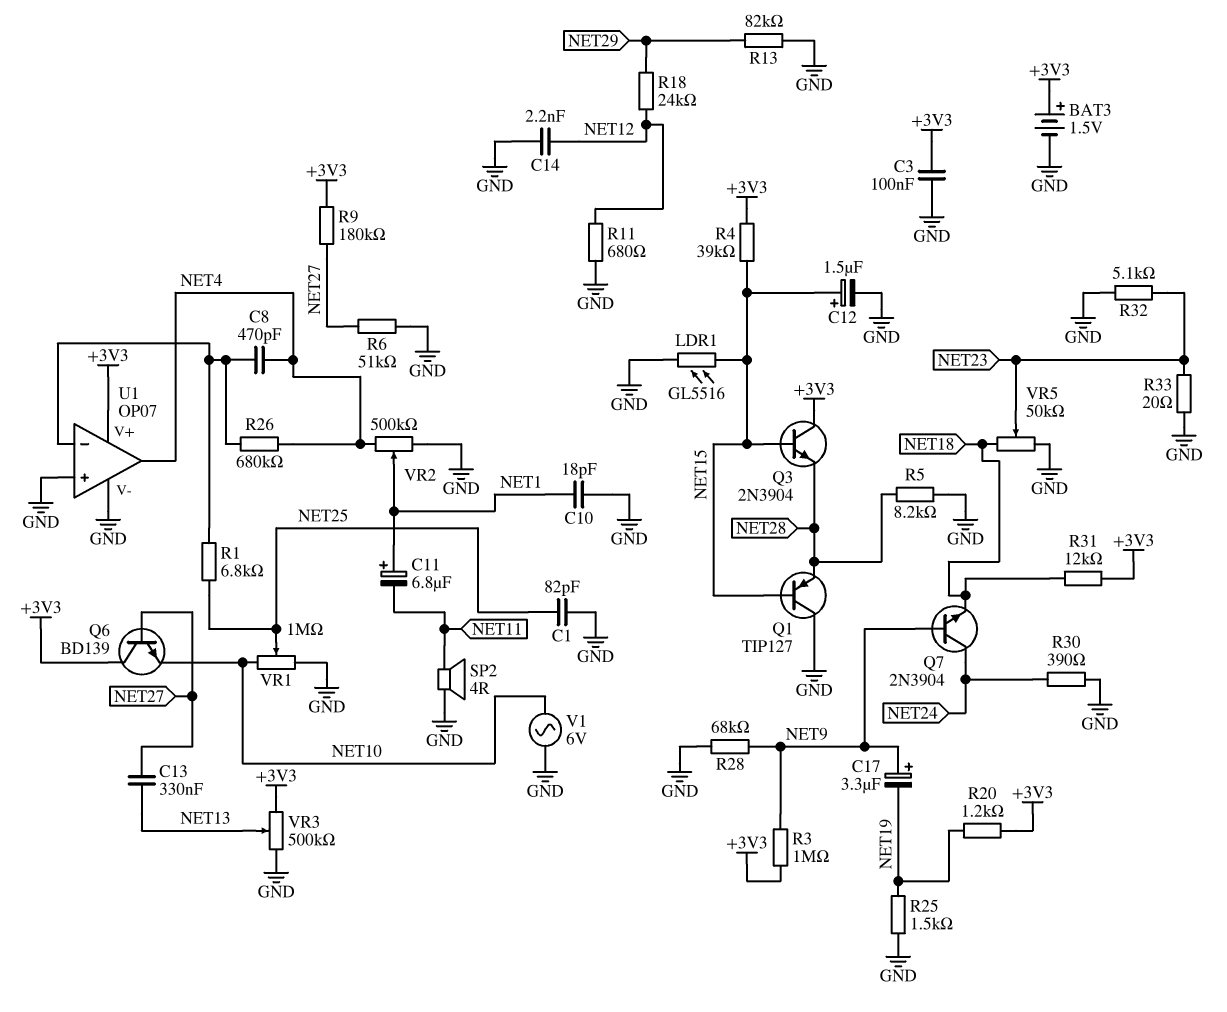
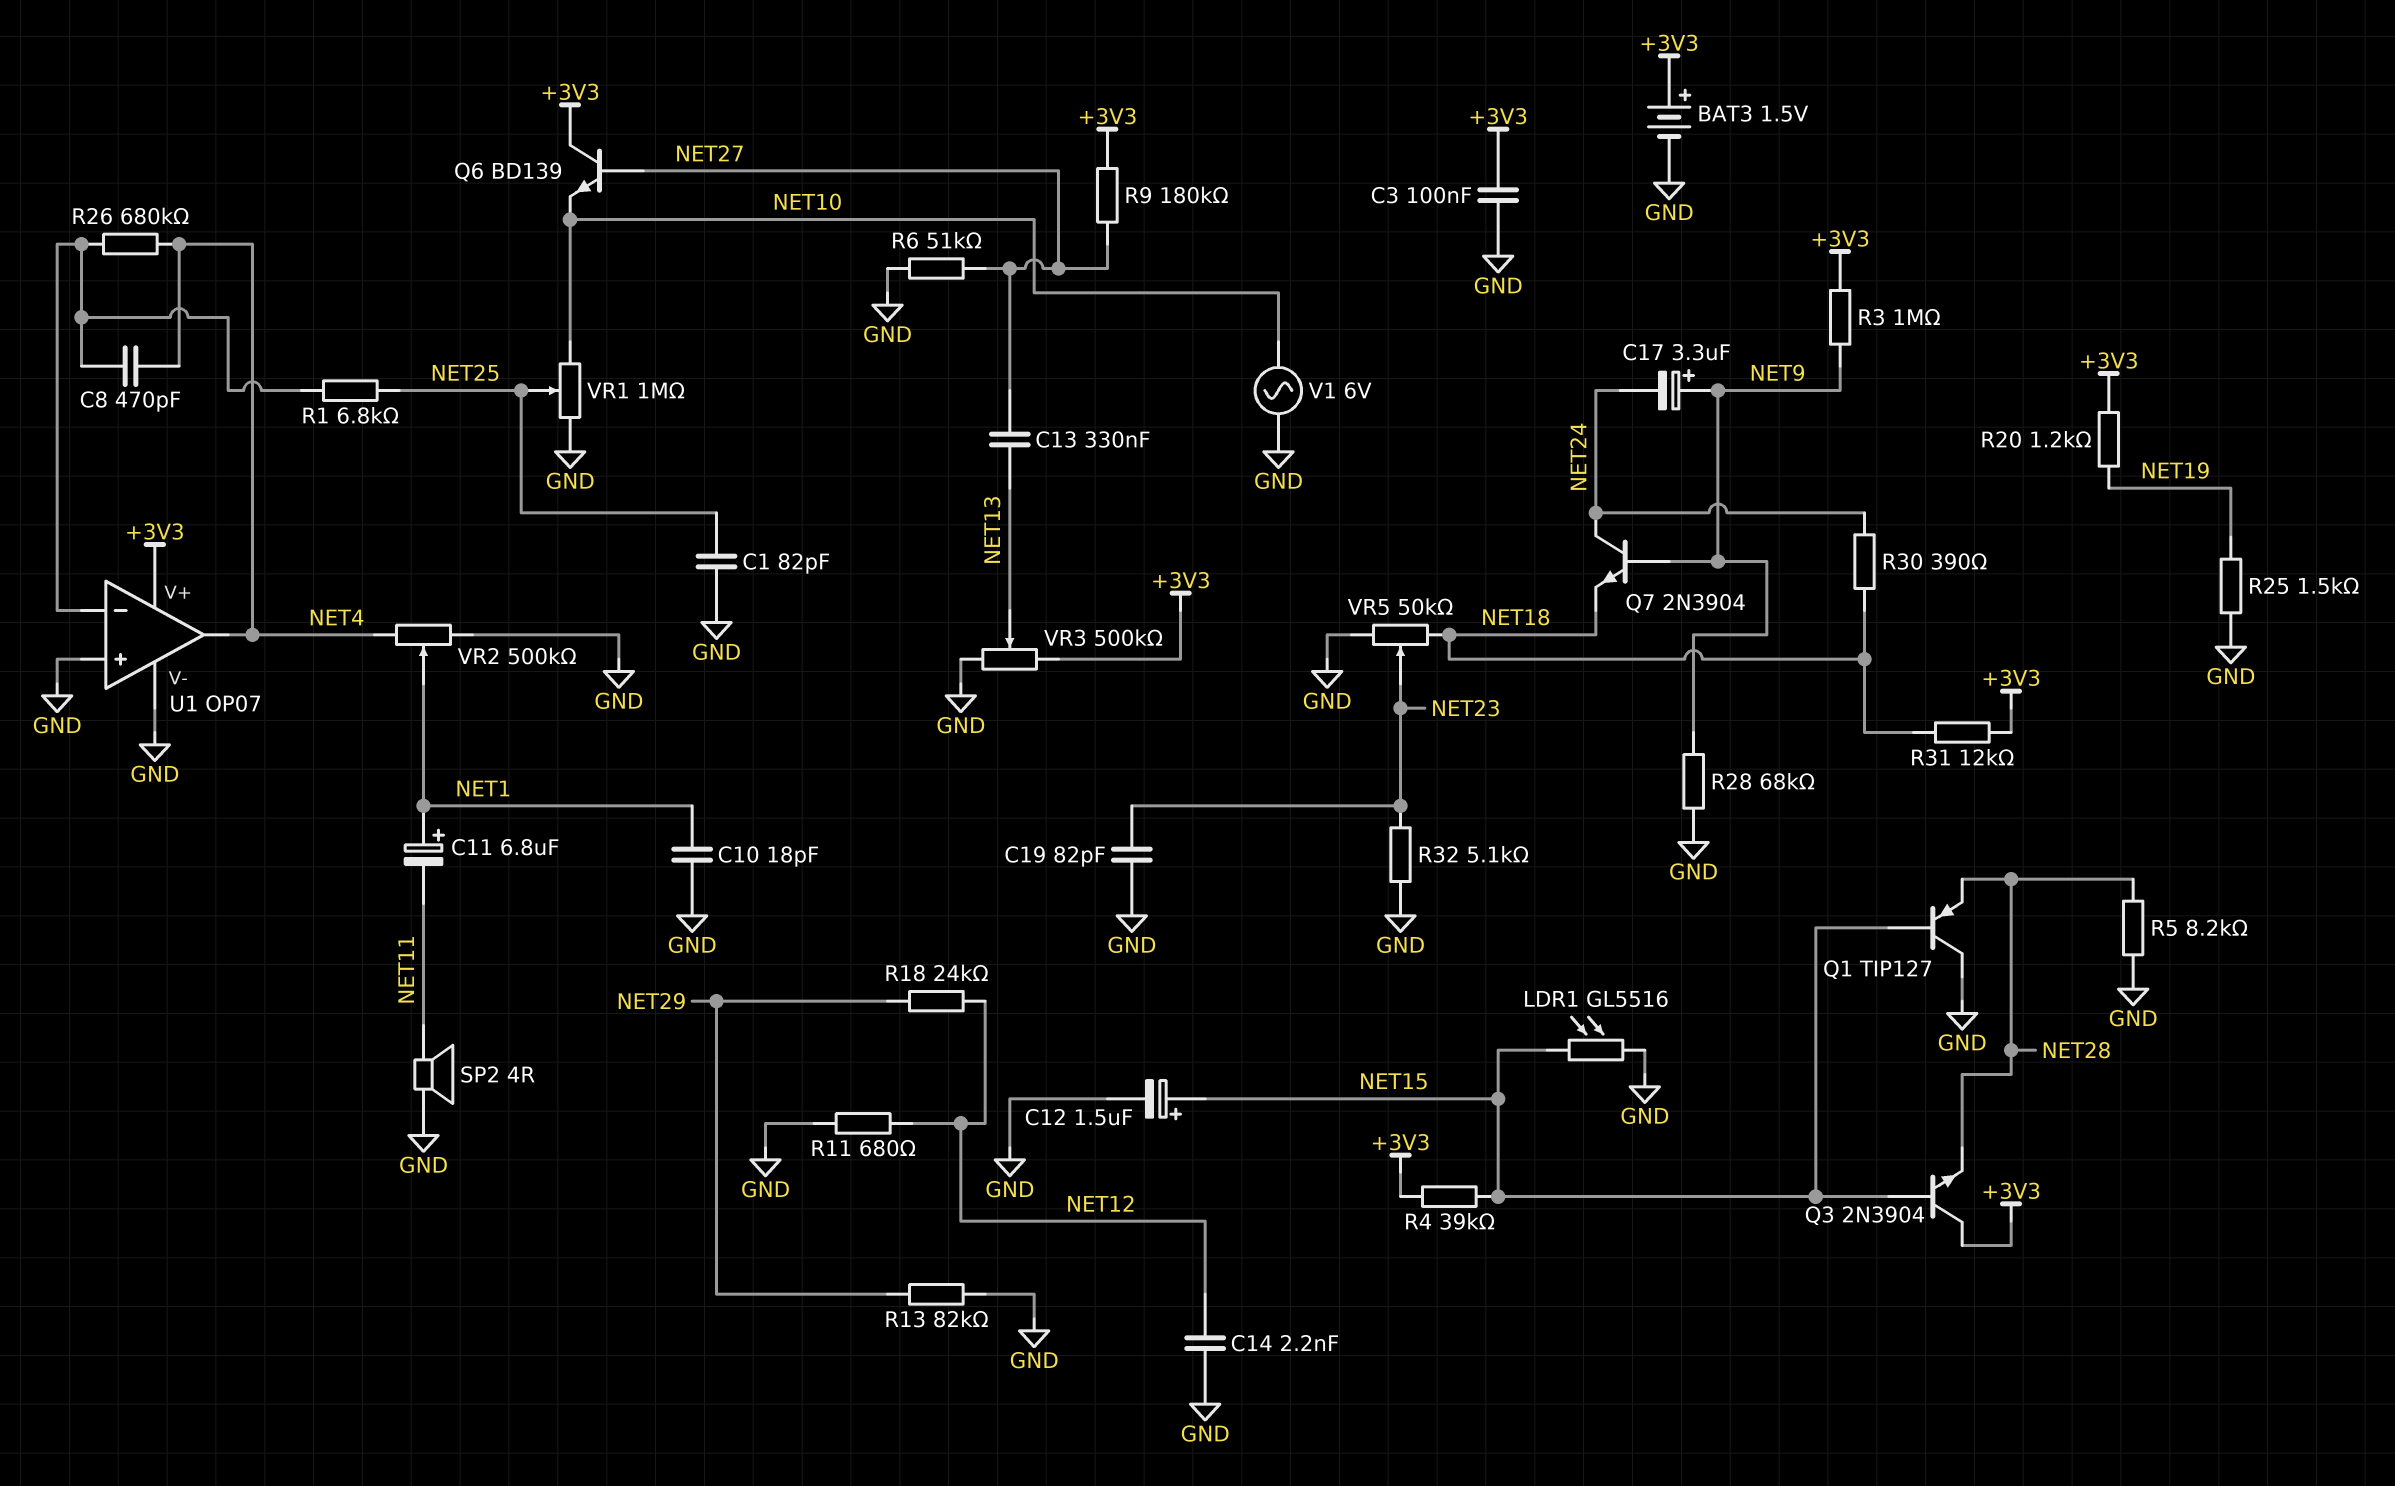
C17: 3.3uF (plus NET9, minus NET19) -> 3.3uF (plus NET9, minus NET24)
C19: none -> 82pF (GND, NET23)
R30: 390 (GND, NET24) -> 390 (NET18, NET24)
R33: 20 (GND, NET23) -> none

